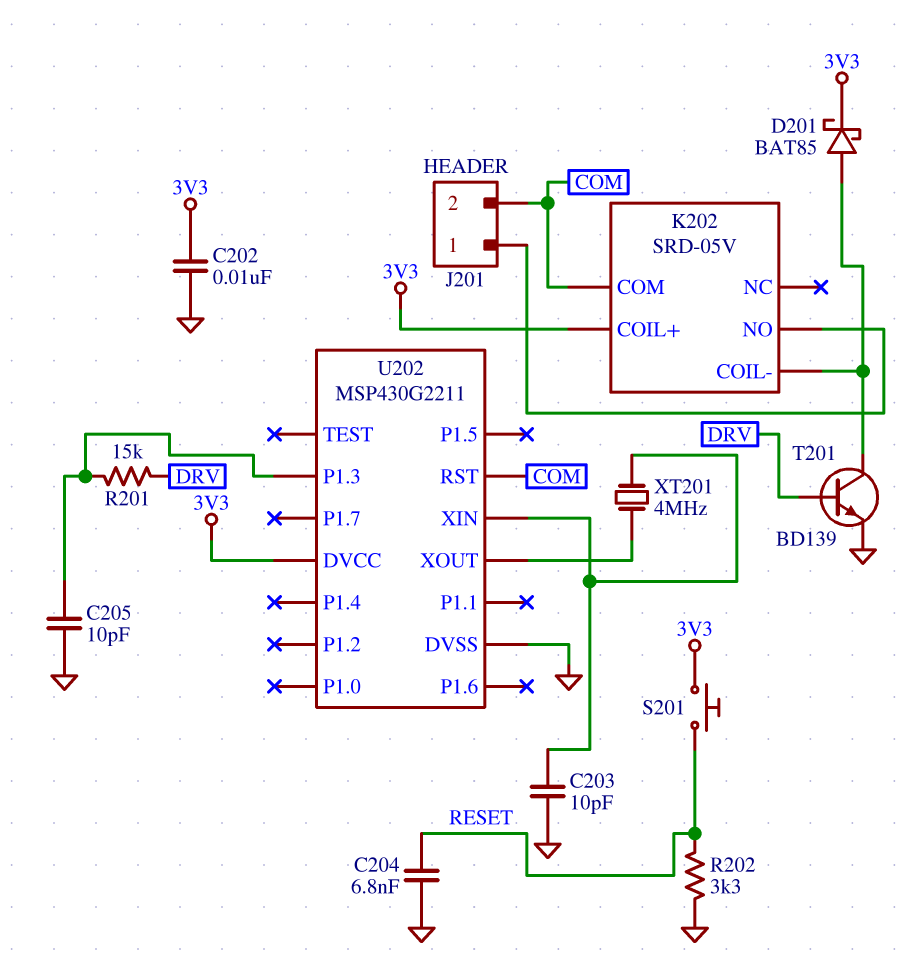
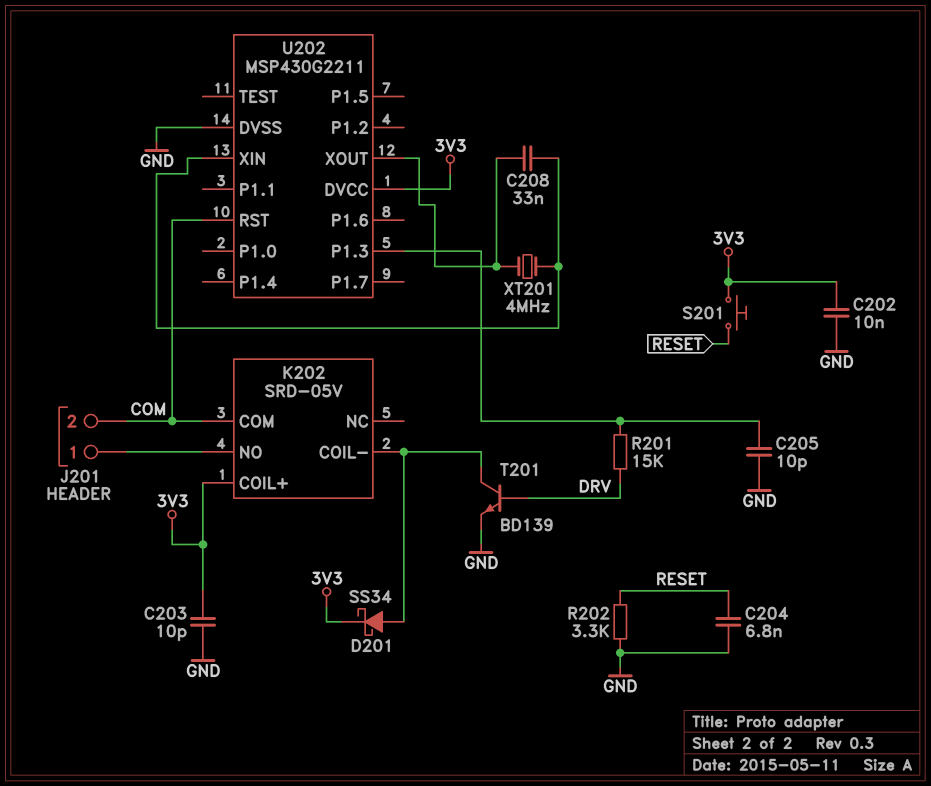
C203: 10pF (GND, U202/XIN) -> 10pF (3V3, GND)
C208: none -> 33nF (U202/XIN, U202/XOUT)
D201: schottky BAT85 (A K202/COIL-, K 3V3) -> schottky SS34 (A K202/COIL-, K 3V3)

